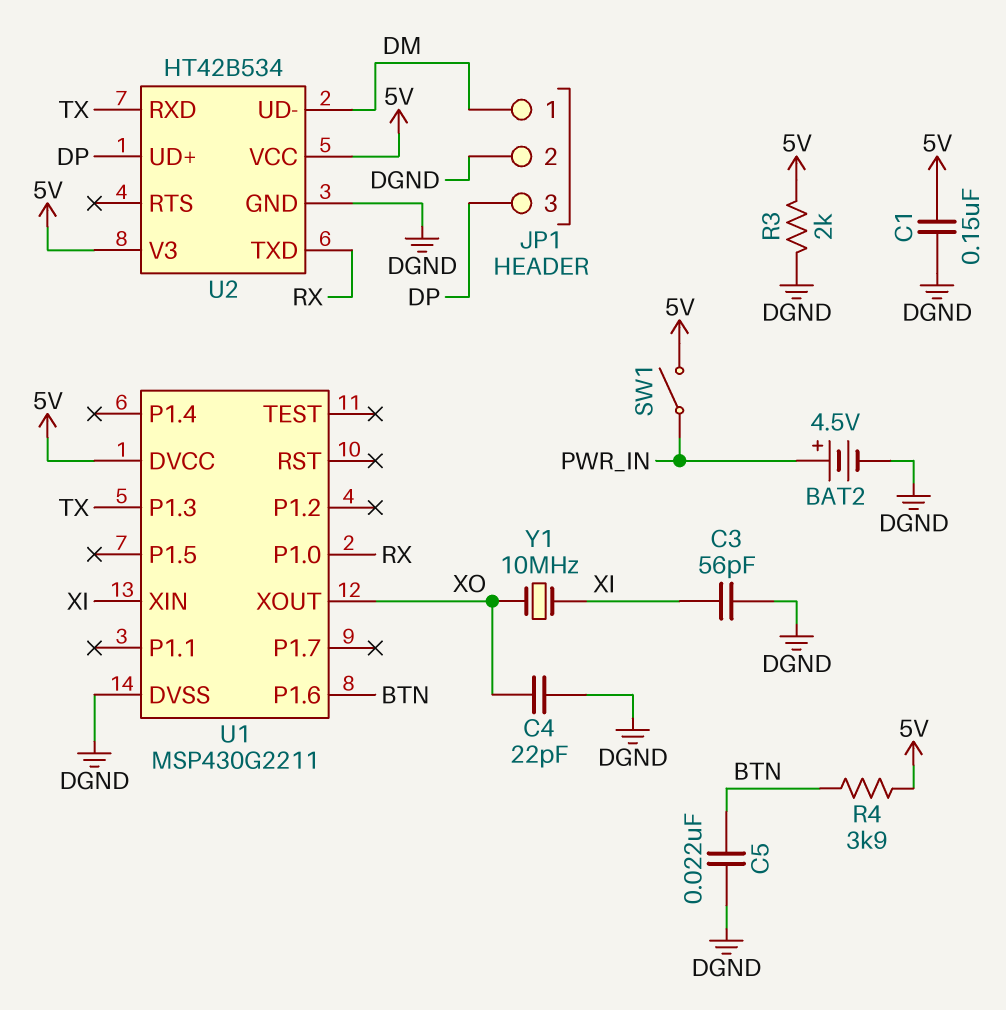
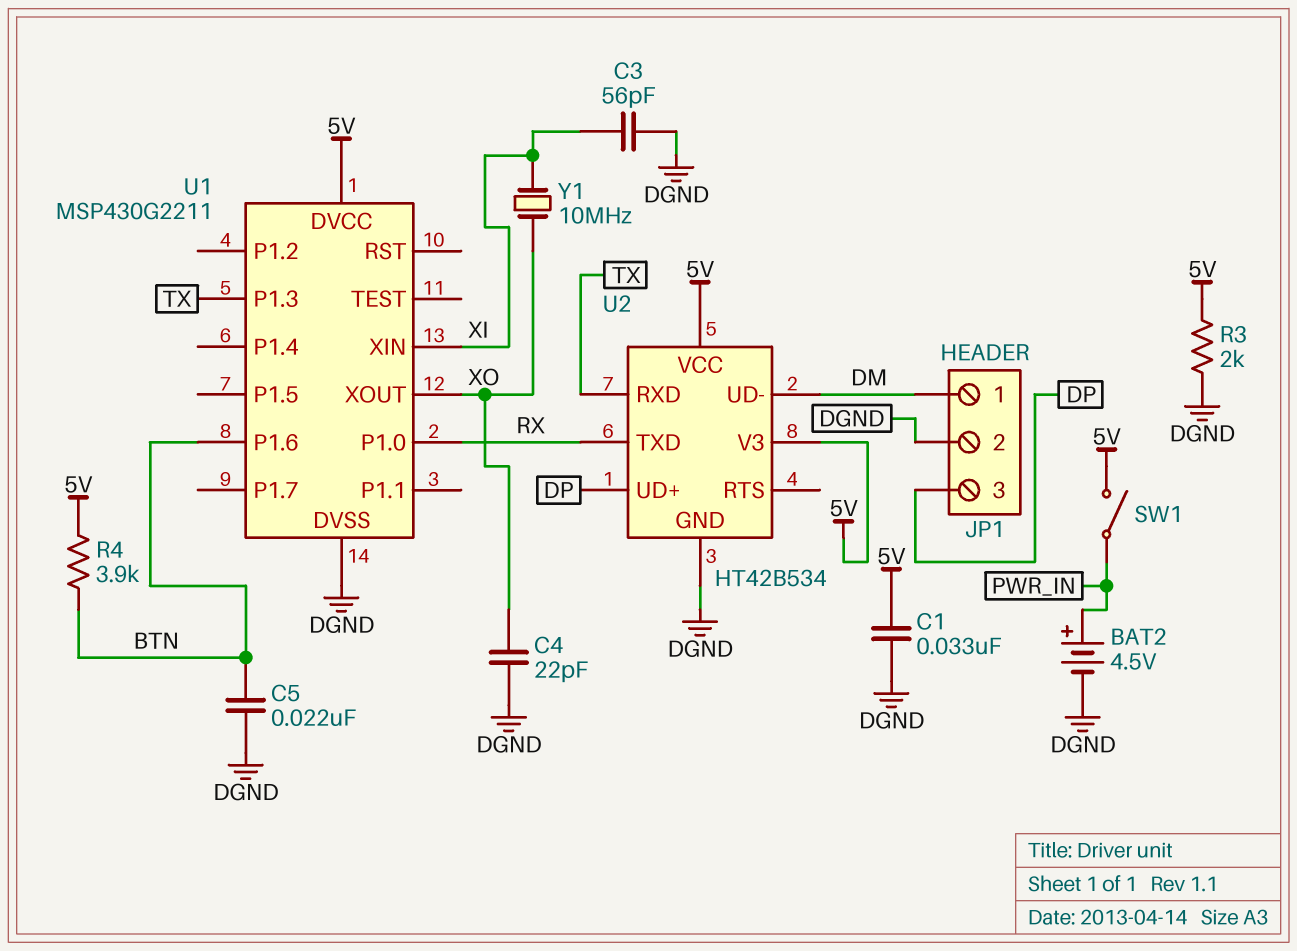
C1: 150nF (5V, DGND) -> 33nF (5V, DGND)

